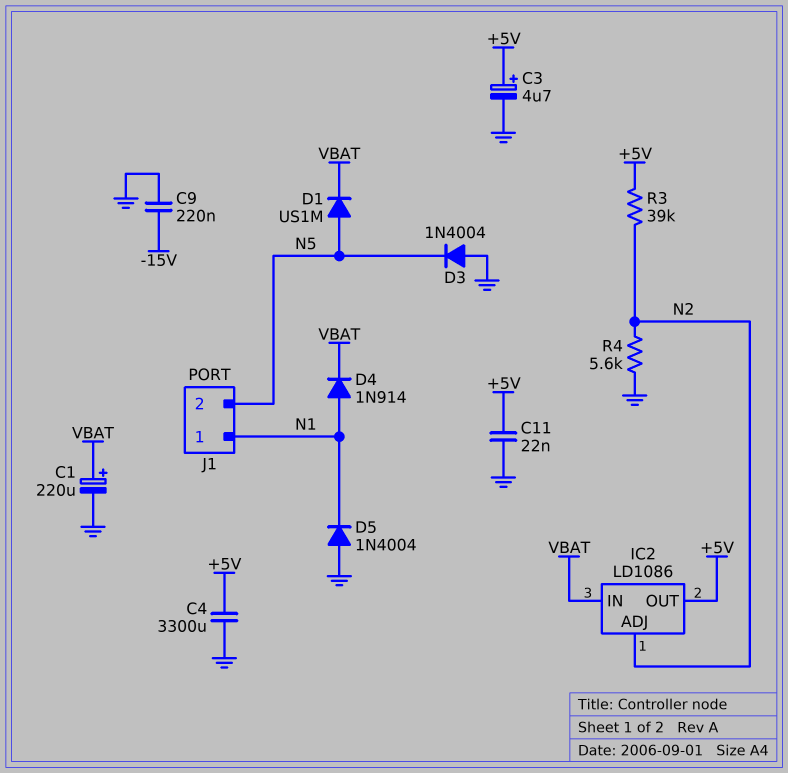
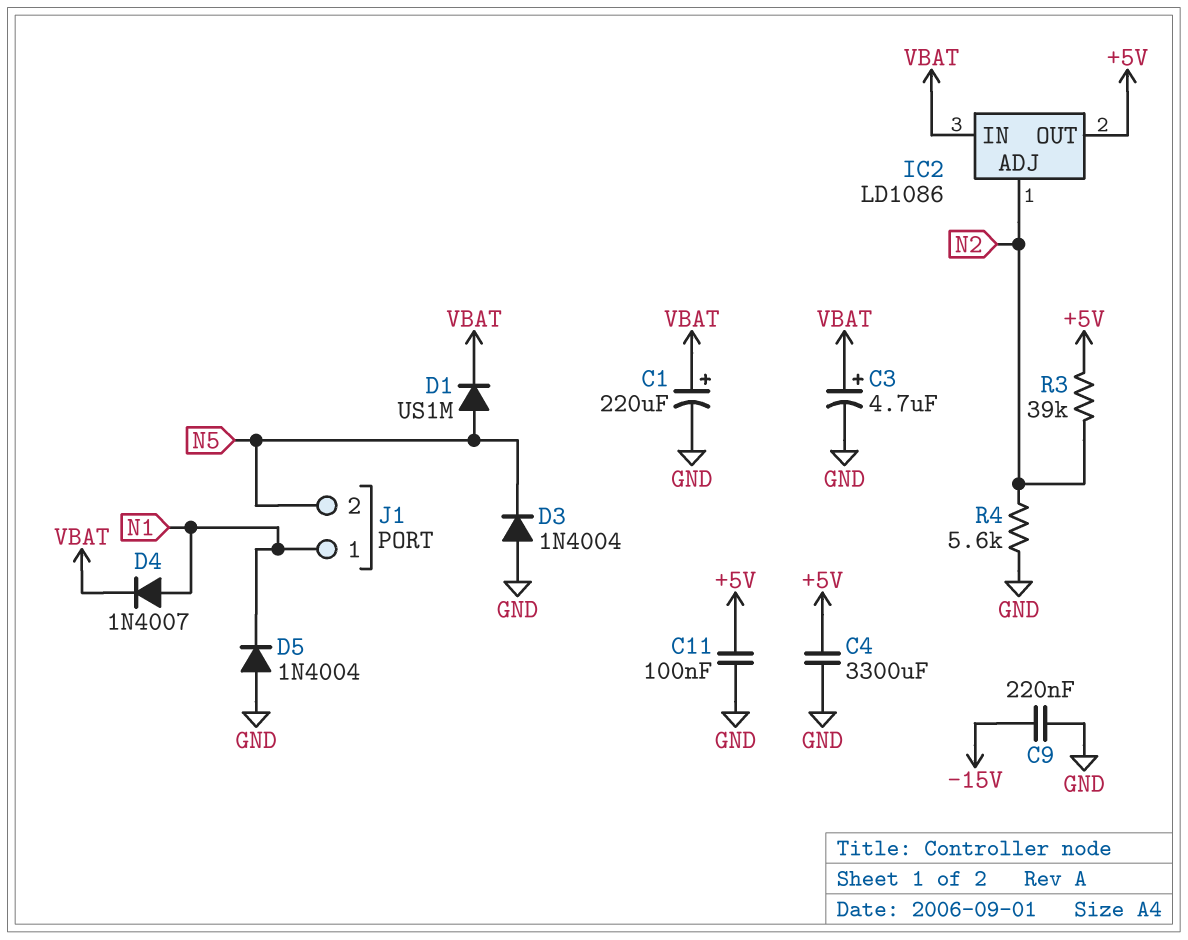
C3: 4.7uF (plus +5V, minus GND) -> 4.7uF (plus VBAT, minus GND)
C11: 22nF (+5V, GND) -> 100nF (+5V, GND)
D4: diode 1N914 (A N1, K VBAT) -> diode 1N4007 (A N1, K VBAT)

